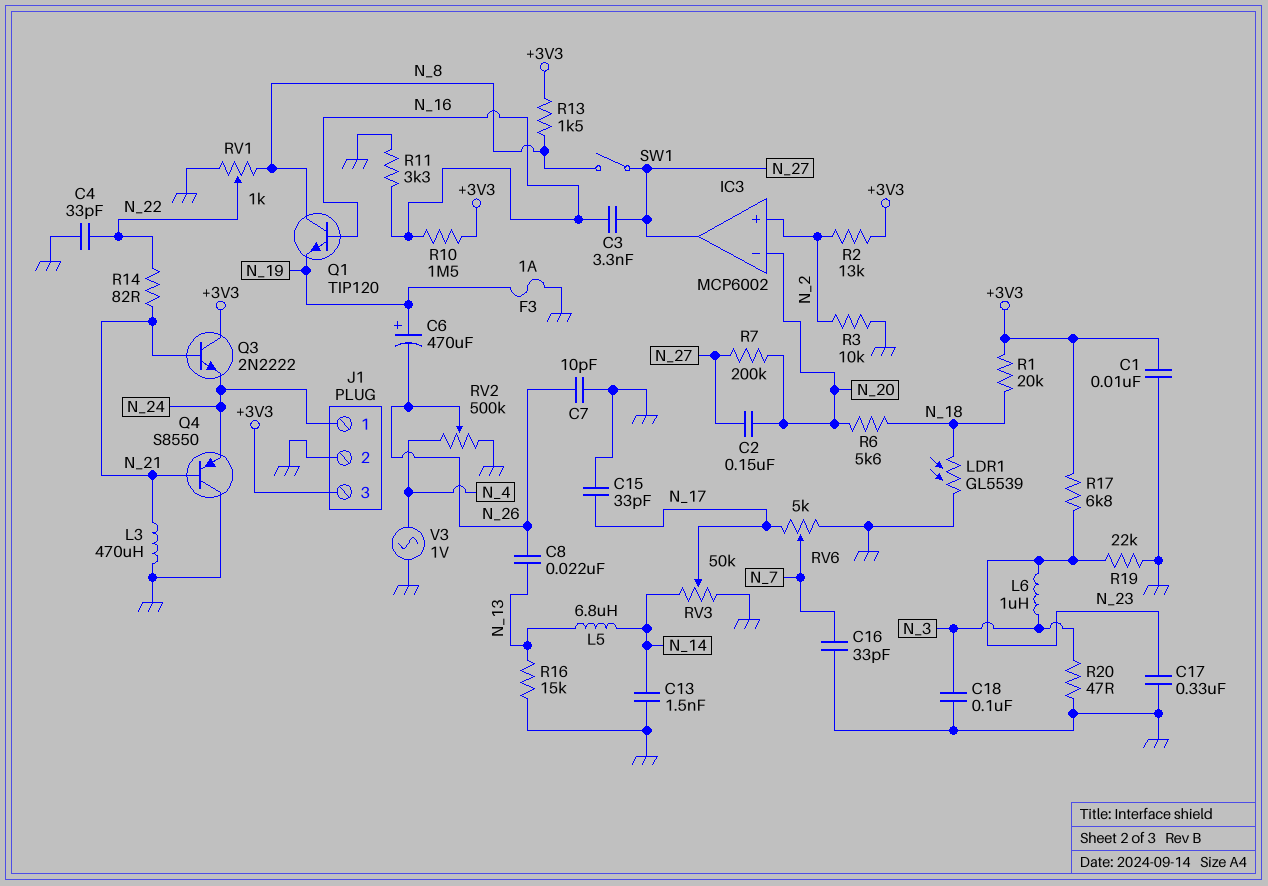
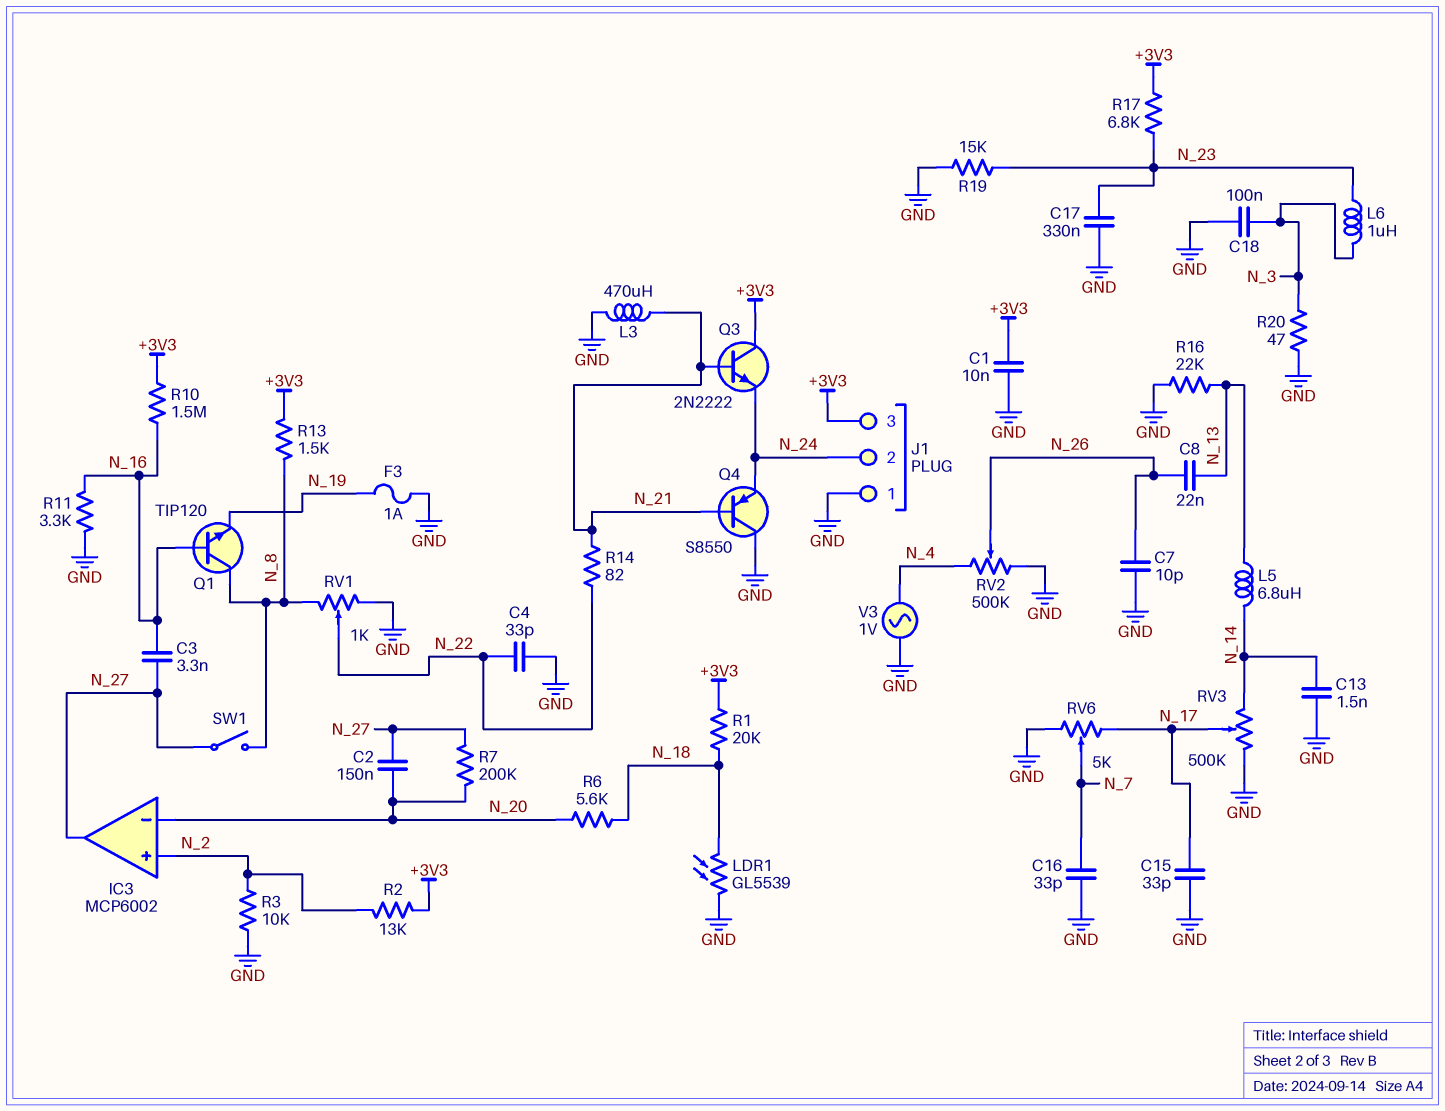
C6: 470uF (plus N_19, minus N_26) -> none
J1 pin 1: N_24 -> GND
J1 pin 2: GND -> N_24
R16: 15k (GND, N_13) -> 22k (GND, N_13)
R19: 22k (GND, N_23) -> 15k (GND, N_23)
RV3: 50k (GND, N_14, wiper N_17) -> 500k (GND, N_14, wiper N_17)

